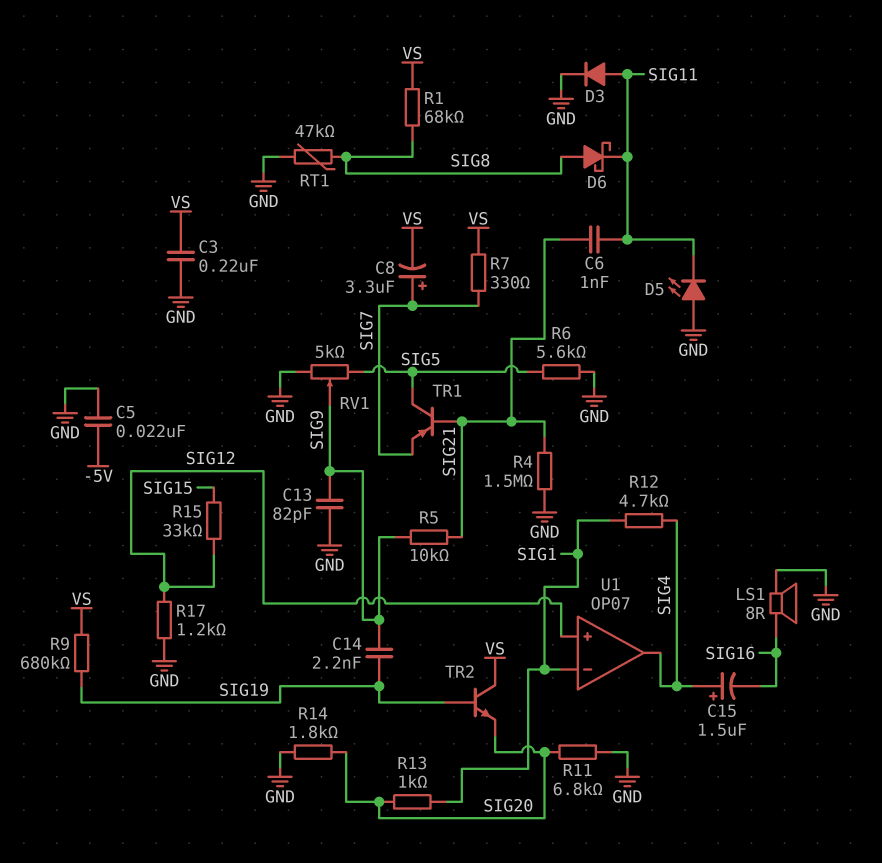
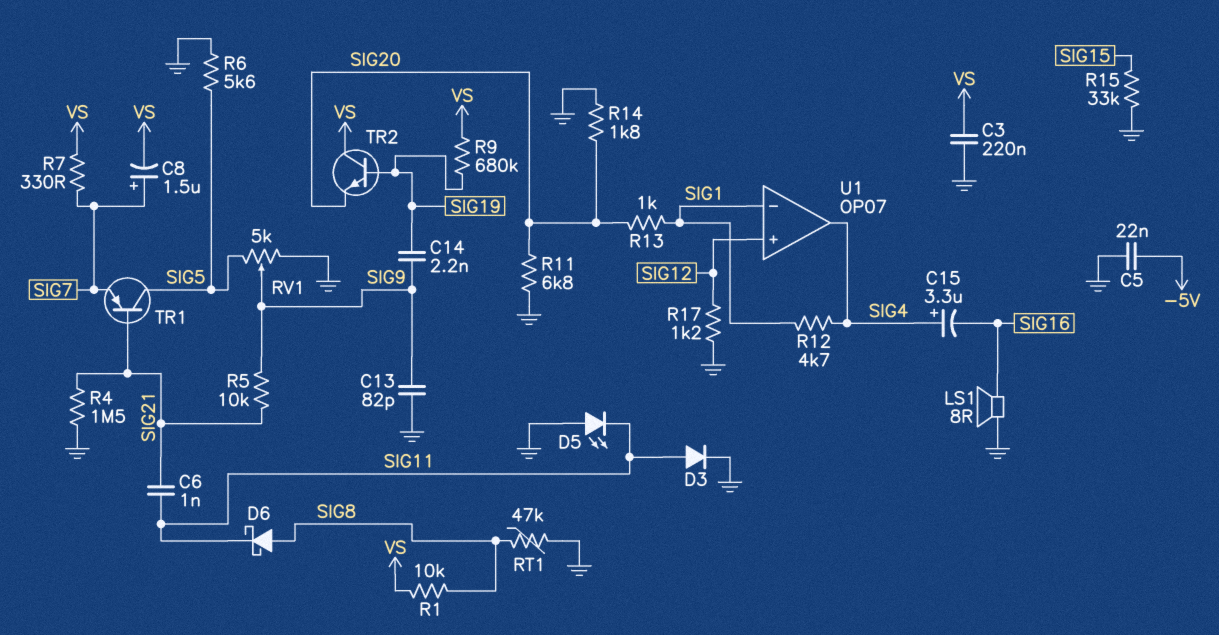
C8: 3.3uF (plus SIG7, minus VS) -> 1.5uF (plus SIG7, minus VS)
C15: 1.5uF (plus SIG4, minus SIG16) -> 3.3uF (plus SIG4, minus SIG16)
R1: 68k (SIG8, VS) -> 10k (SIG8, VS)
R15: 33k (SIG12, SIG15) -> 33k (GND, SIG15)

